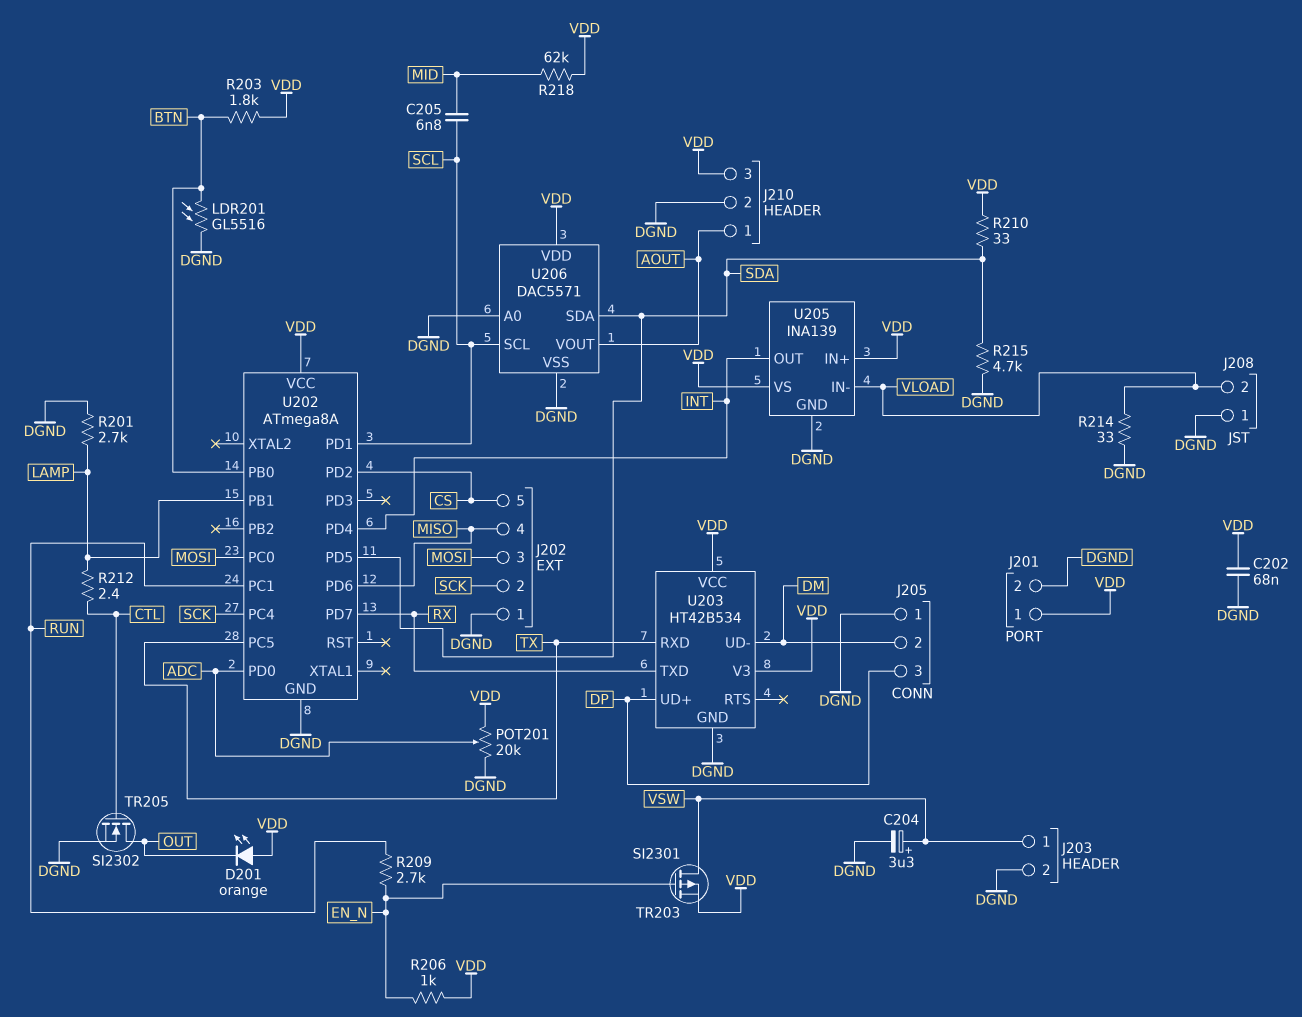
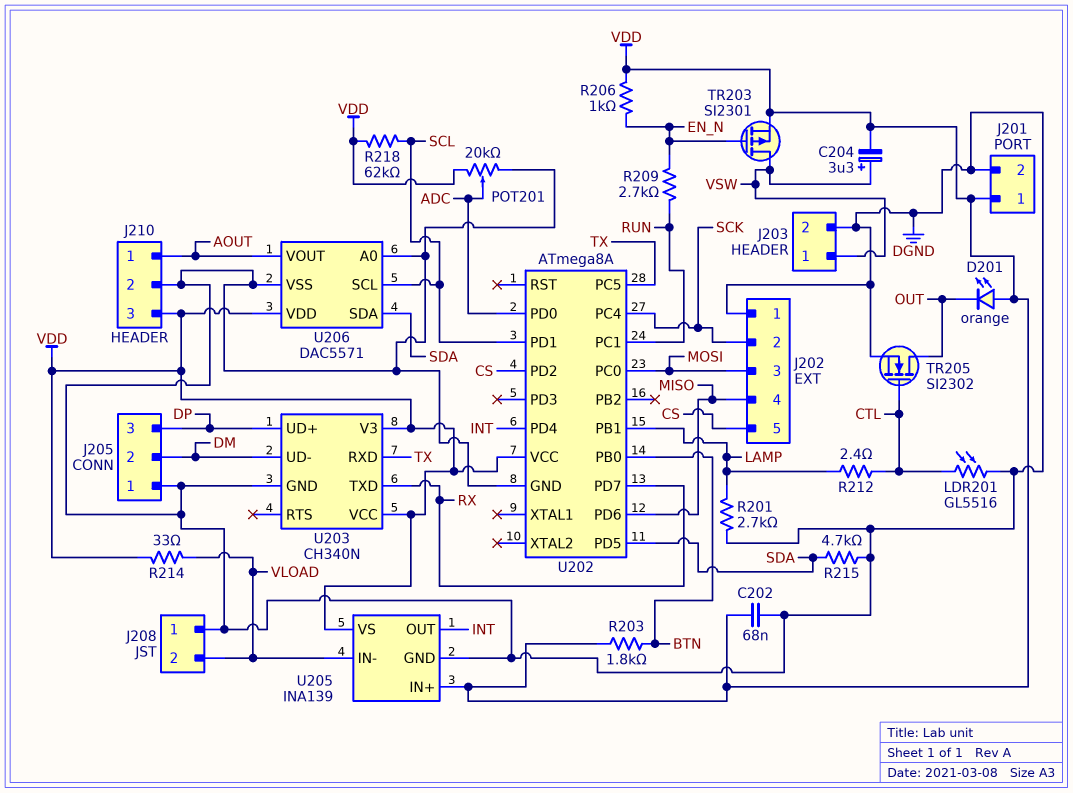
C204: 3.3uF (plus VSW, minus DGND) -> 3.3uF (plus VSW, minus VDD)
C205: 6.8nF (MID, SCL) -> none
LDR201: GL5516 (BTN, DGND) -> GL5516 (CTL, DGND)
R210: 33 (SDA, VDD) -> none
R214: 33 (DGND, VLOAD) -> 33 (VDD, VLOAD)
R218: 62k (MID, VDD) -> 62k (SCL, VDD)
U203: HT42B534 -> CH340N

